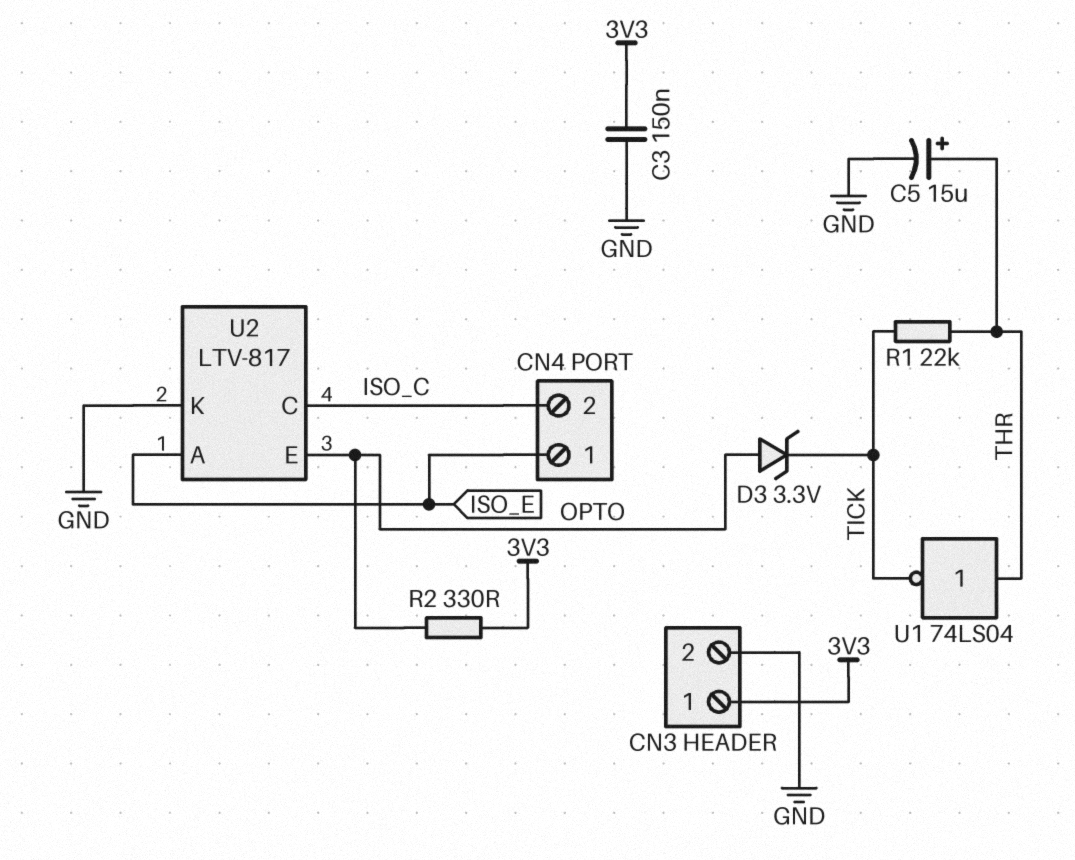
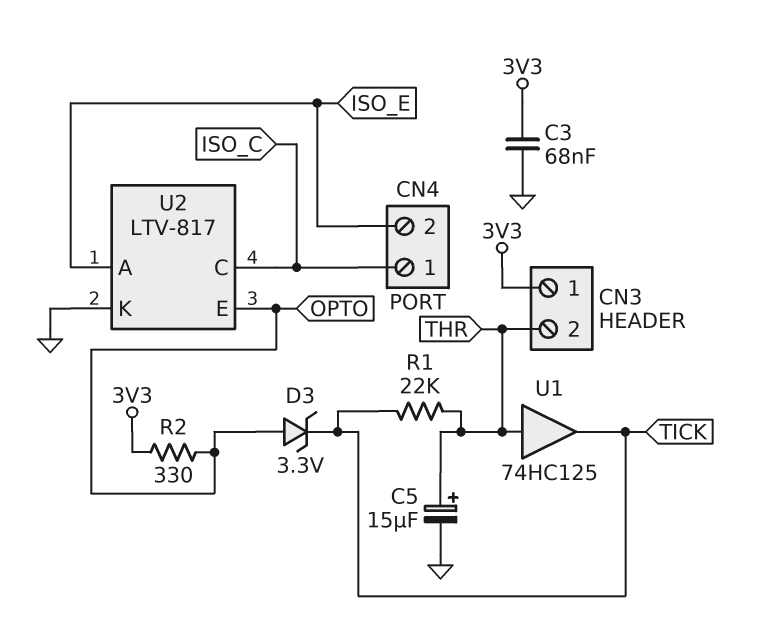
C3: 150nF (3V3, GND) -> 68nF (3V3, GND)
CN3 pin 2: GND -> THR
CN4 pin 1: ISO_E -> ISO_C
CN4 pin 2: ISO_C -> ISO_E
U1: NOT 74LS04 (in THR, out TICK) -> buffer 74HC125 (in THR, out TICK)

